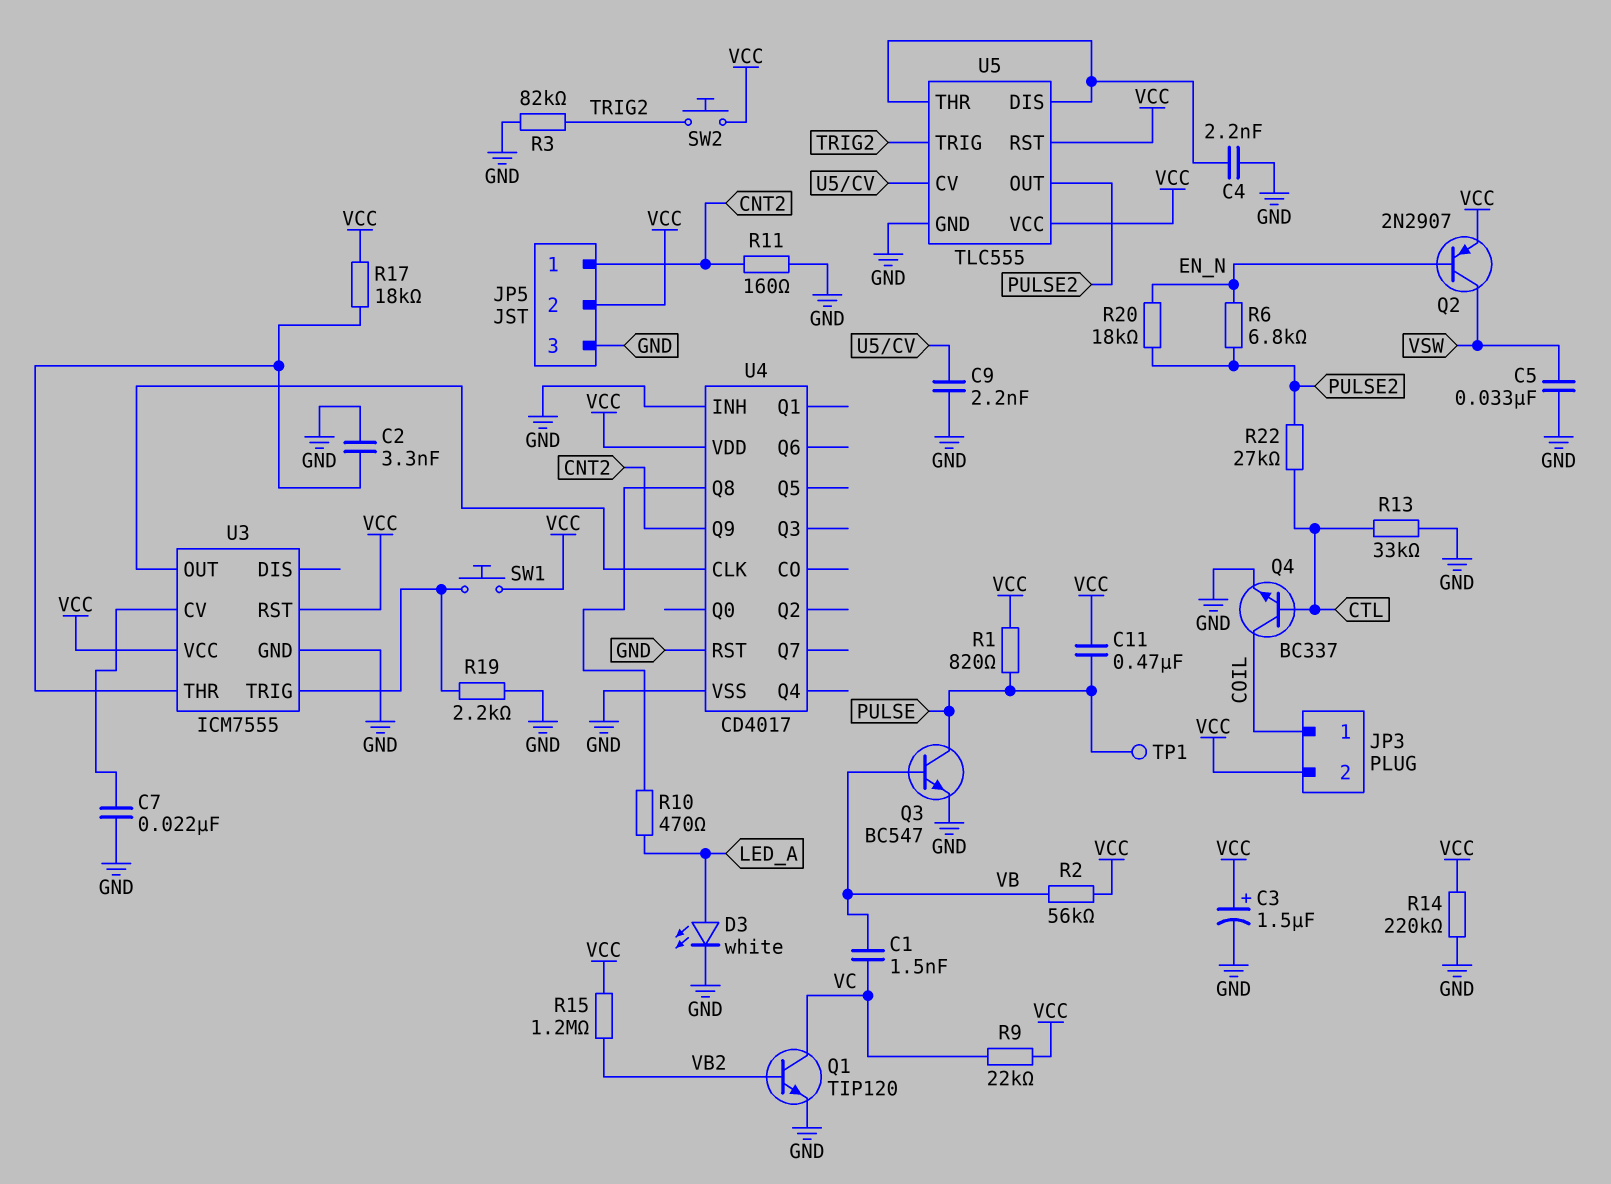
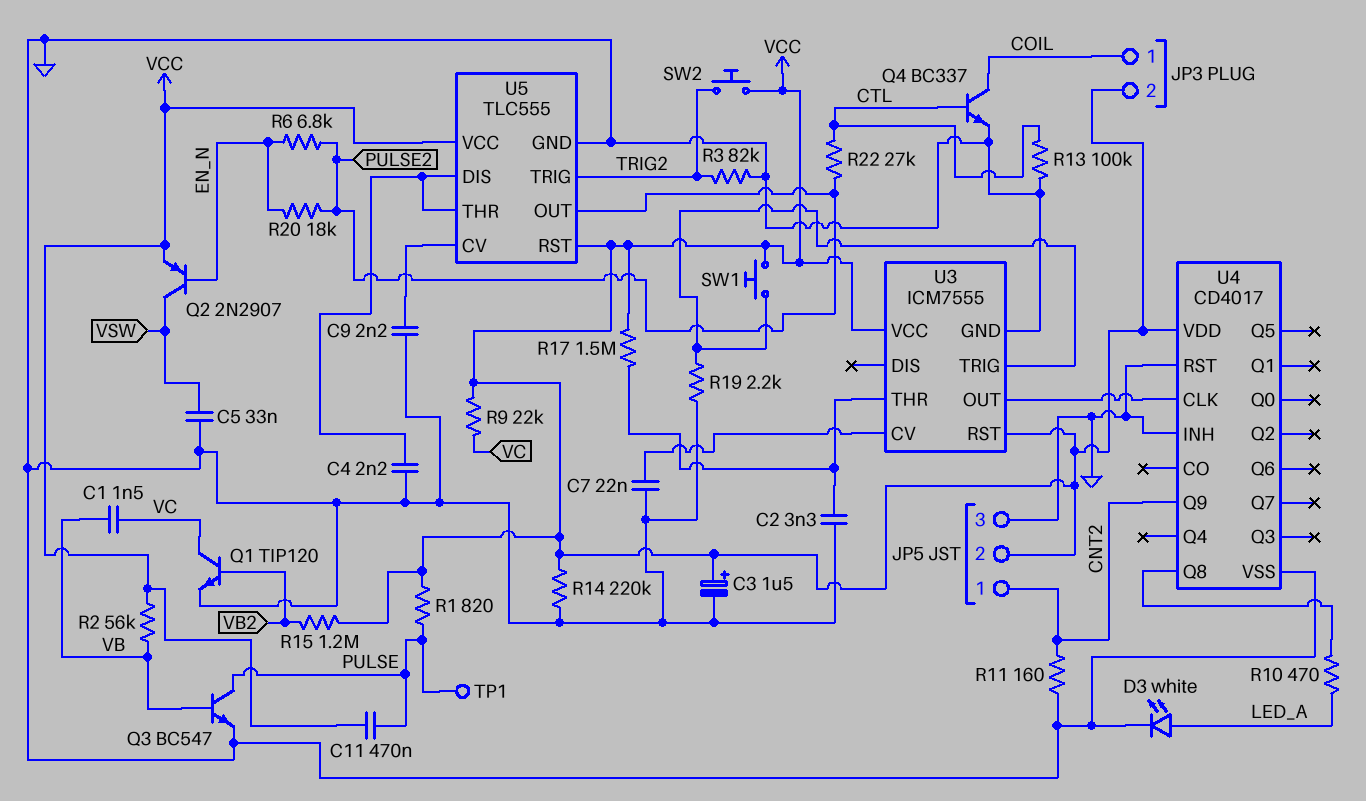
R13: 33k (CTL, GND) -> 100k (CTL, GND)
R17: 18k (U3/THR, VCC) -> 1.5M (U3/THR, VCC)

